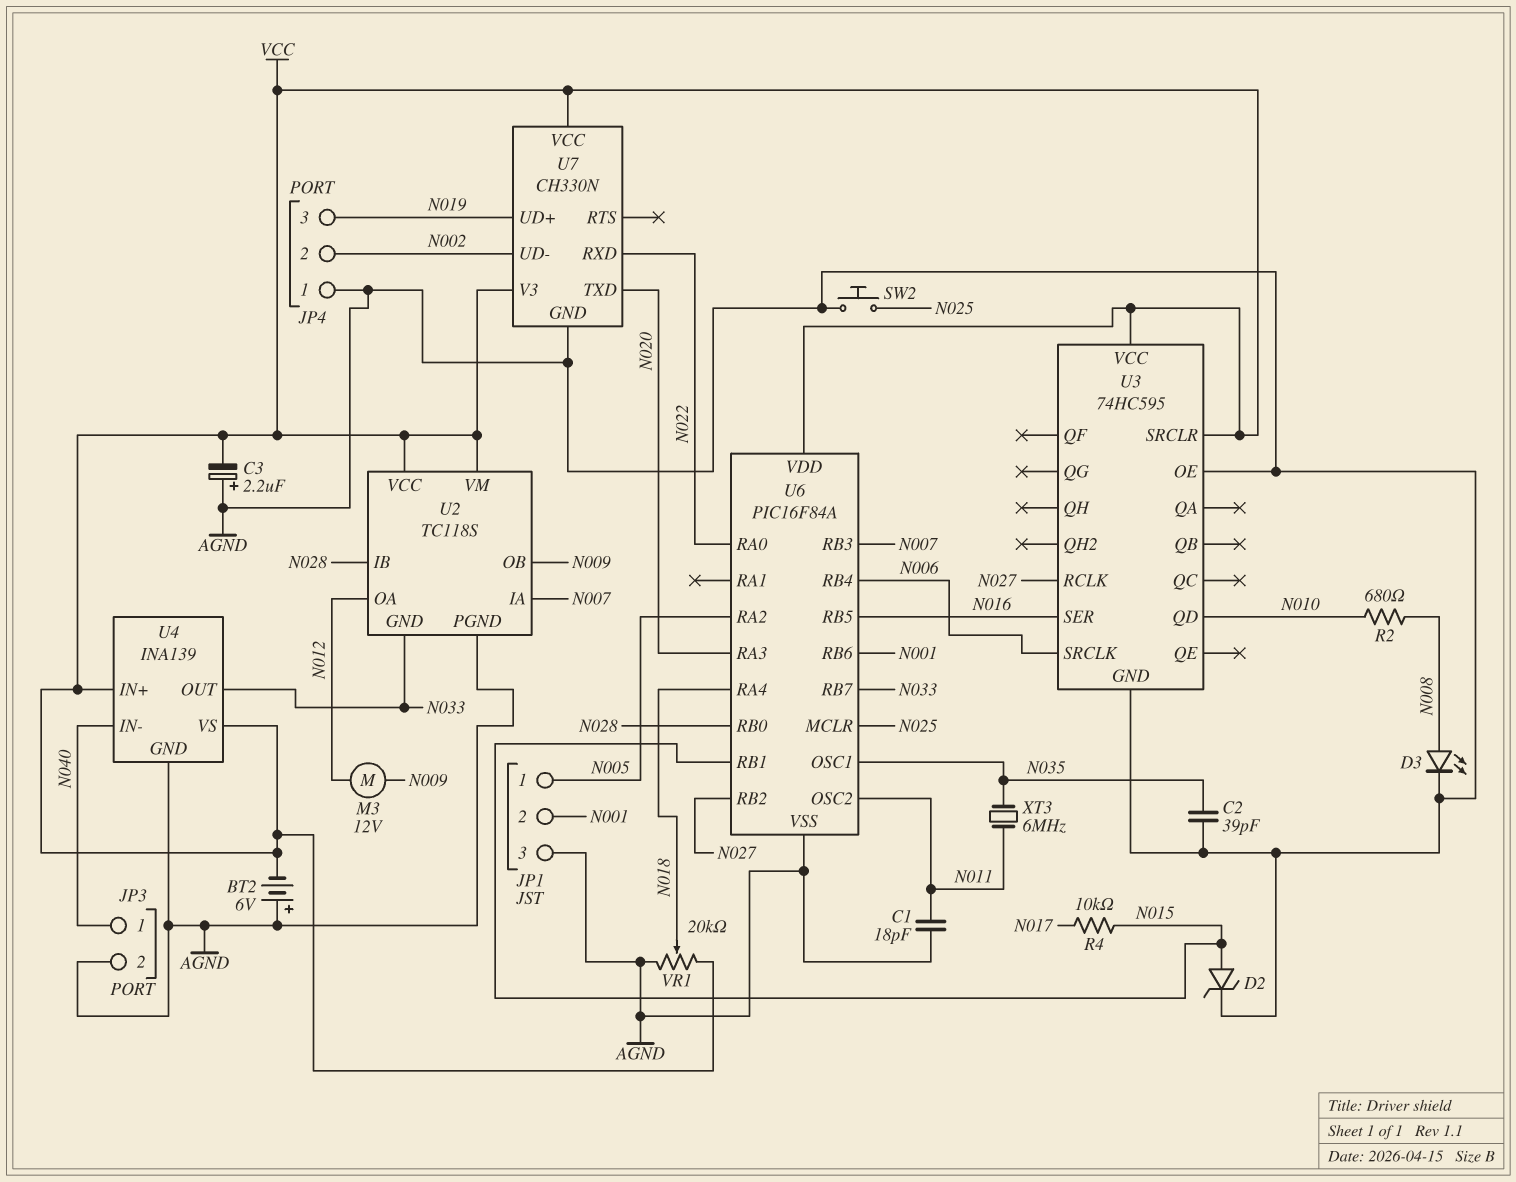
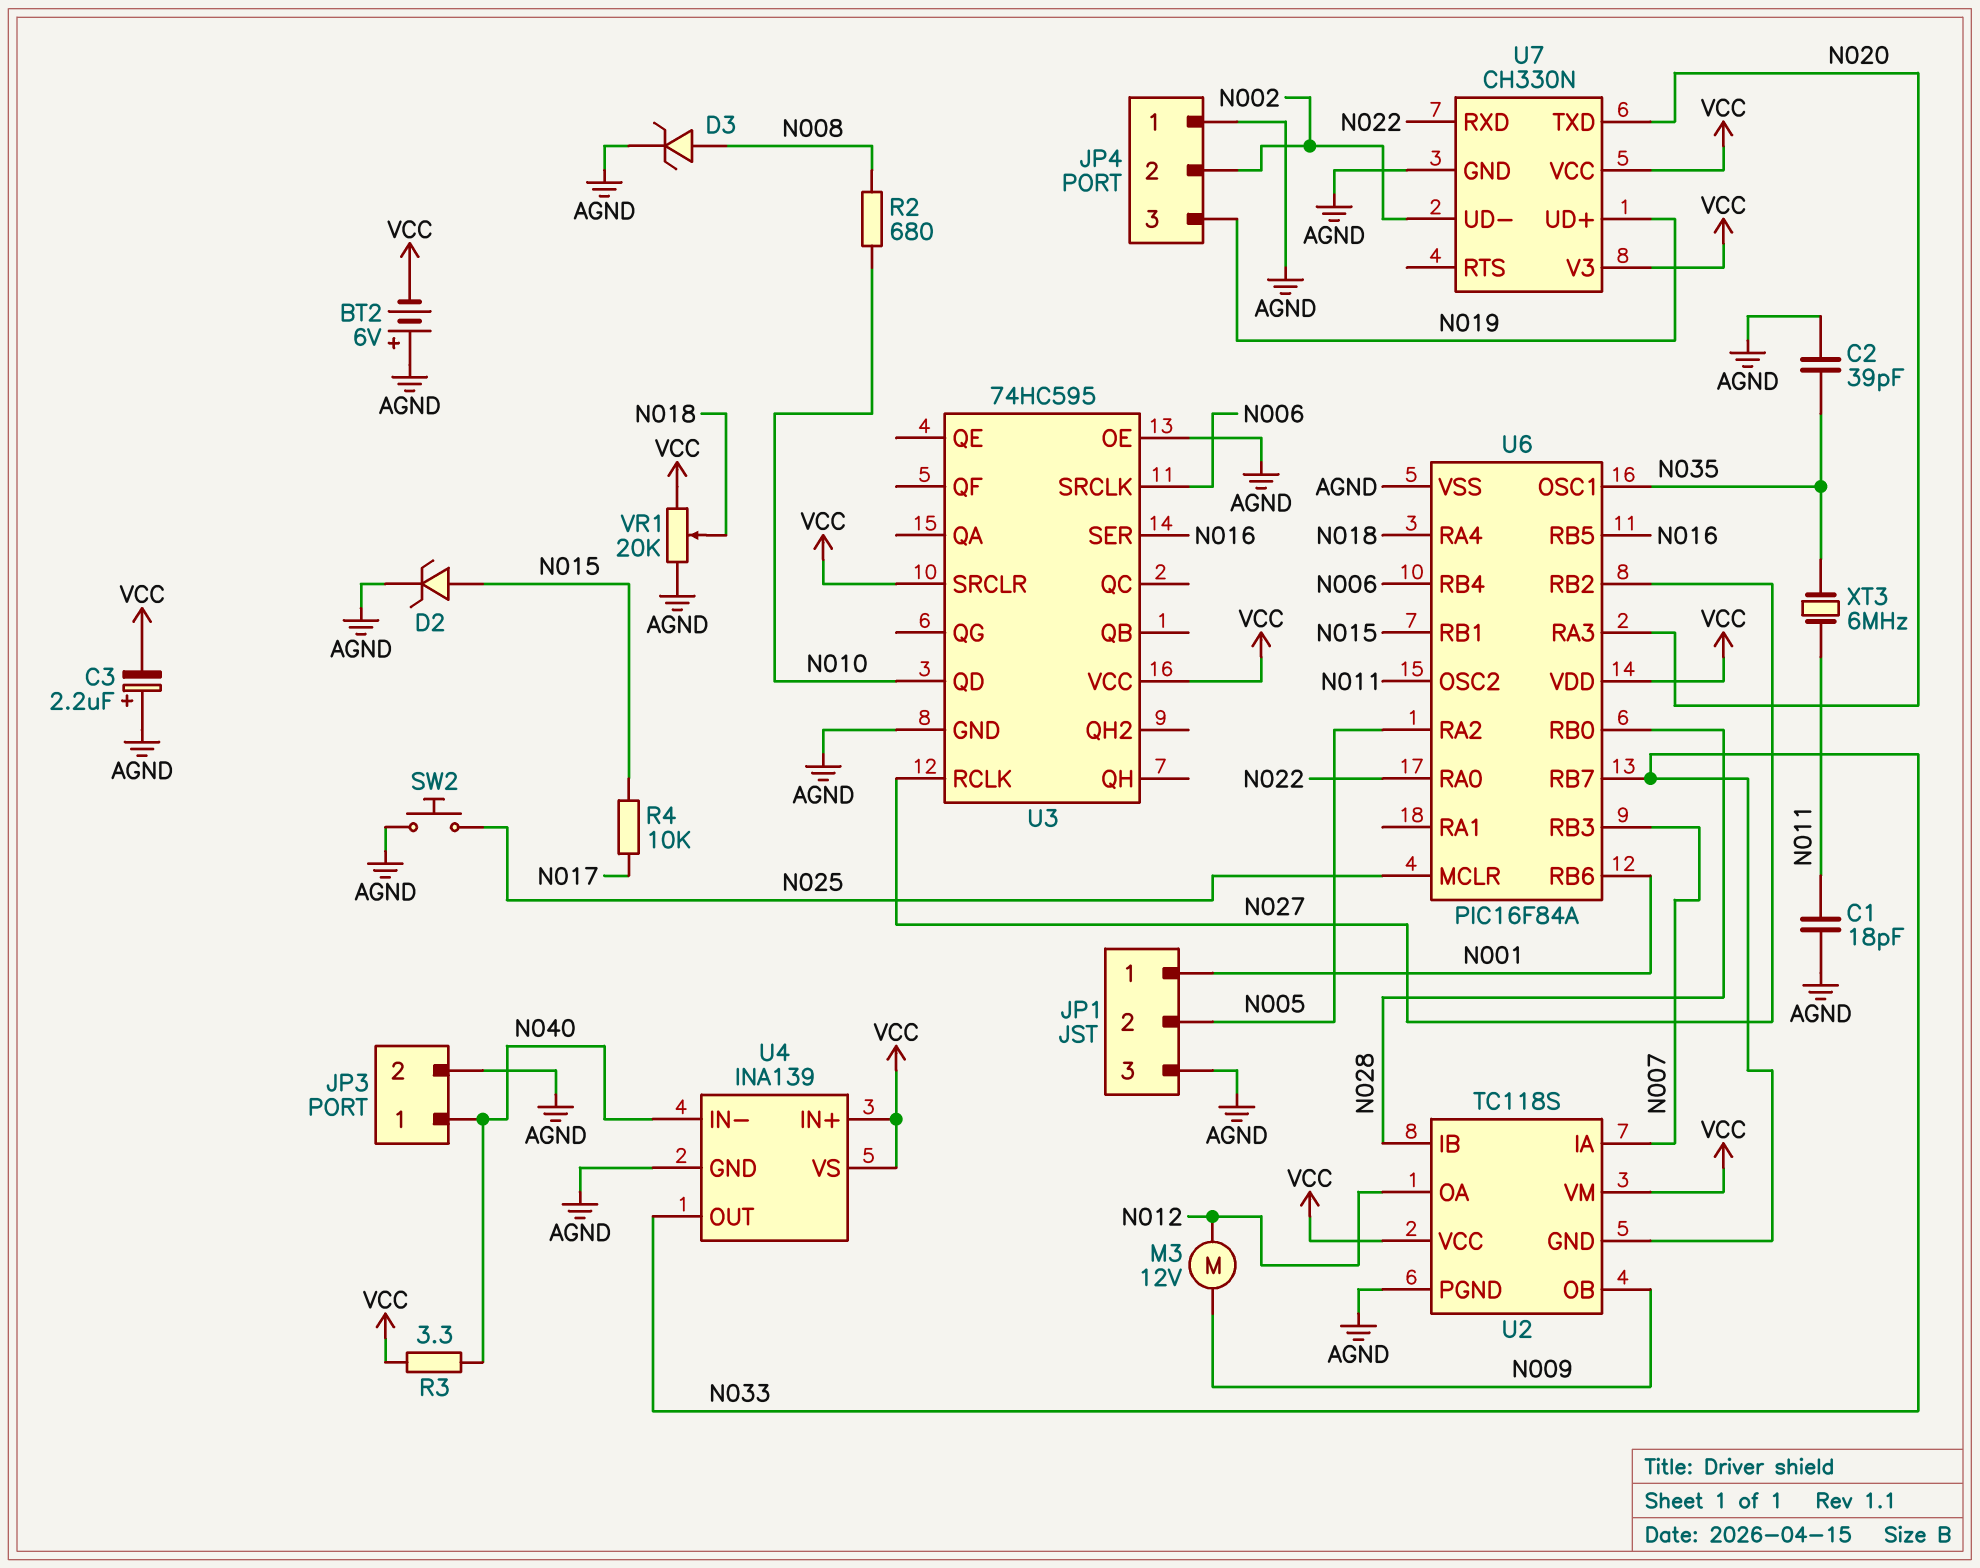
D3: LED (A N008, K AGND) -> zener (A N008, K AGND)
JP1 pin 1: N005 -> N001
JP1 pin 2: N001 -> N005
R3: none -> 3.3 (N040, VCC)

